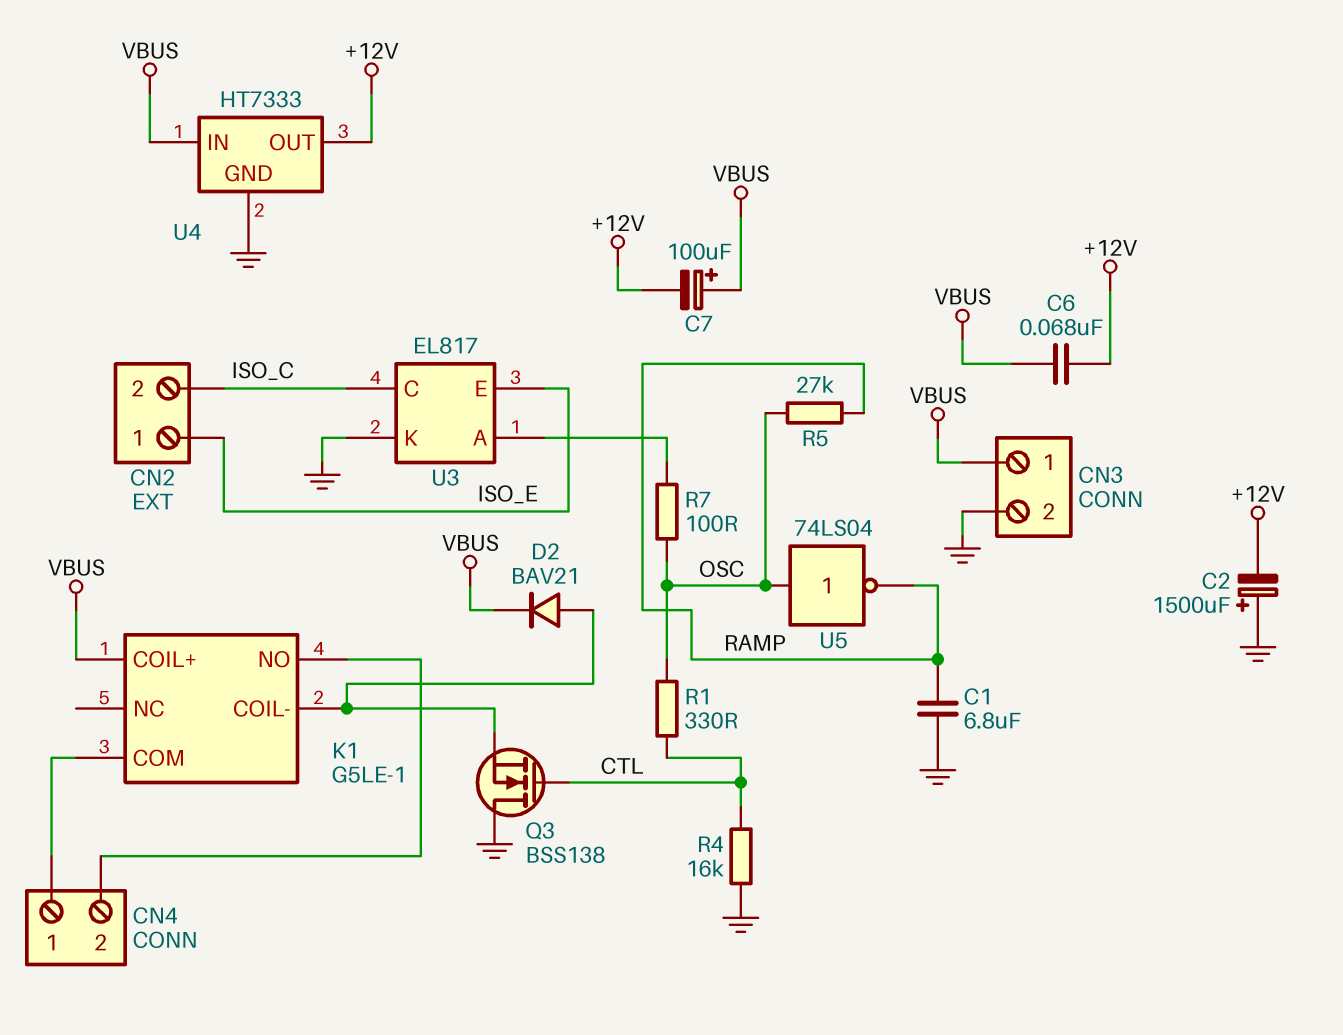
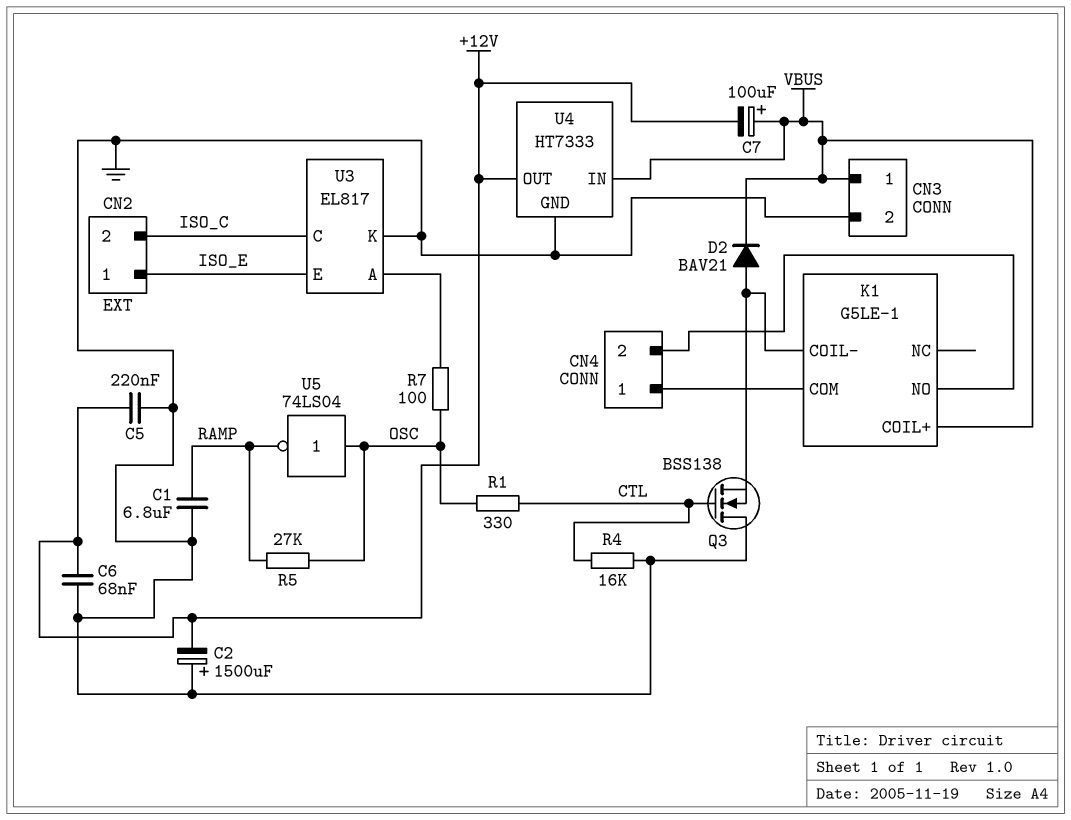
C5: none -> 220nF (+12V, GND)
C6: 68nF (+12V, VBUS) -> 68nF (+12V, GND)

